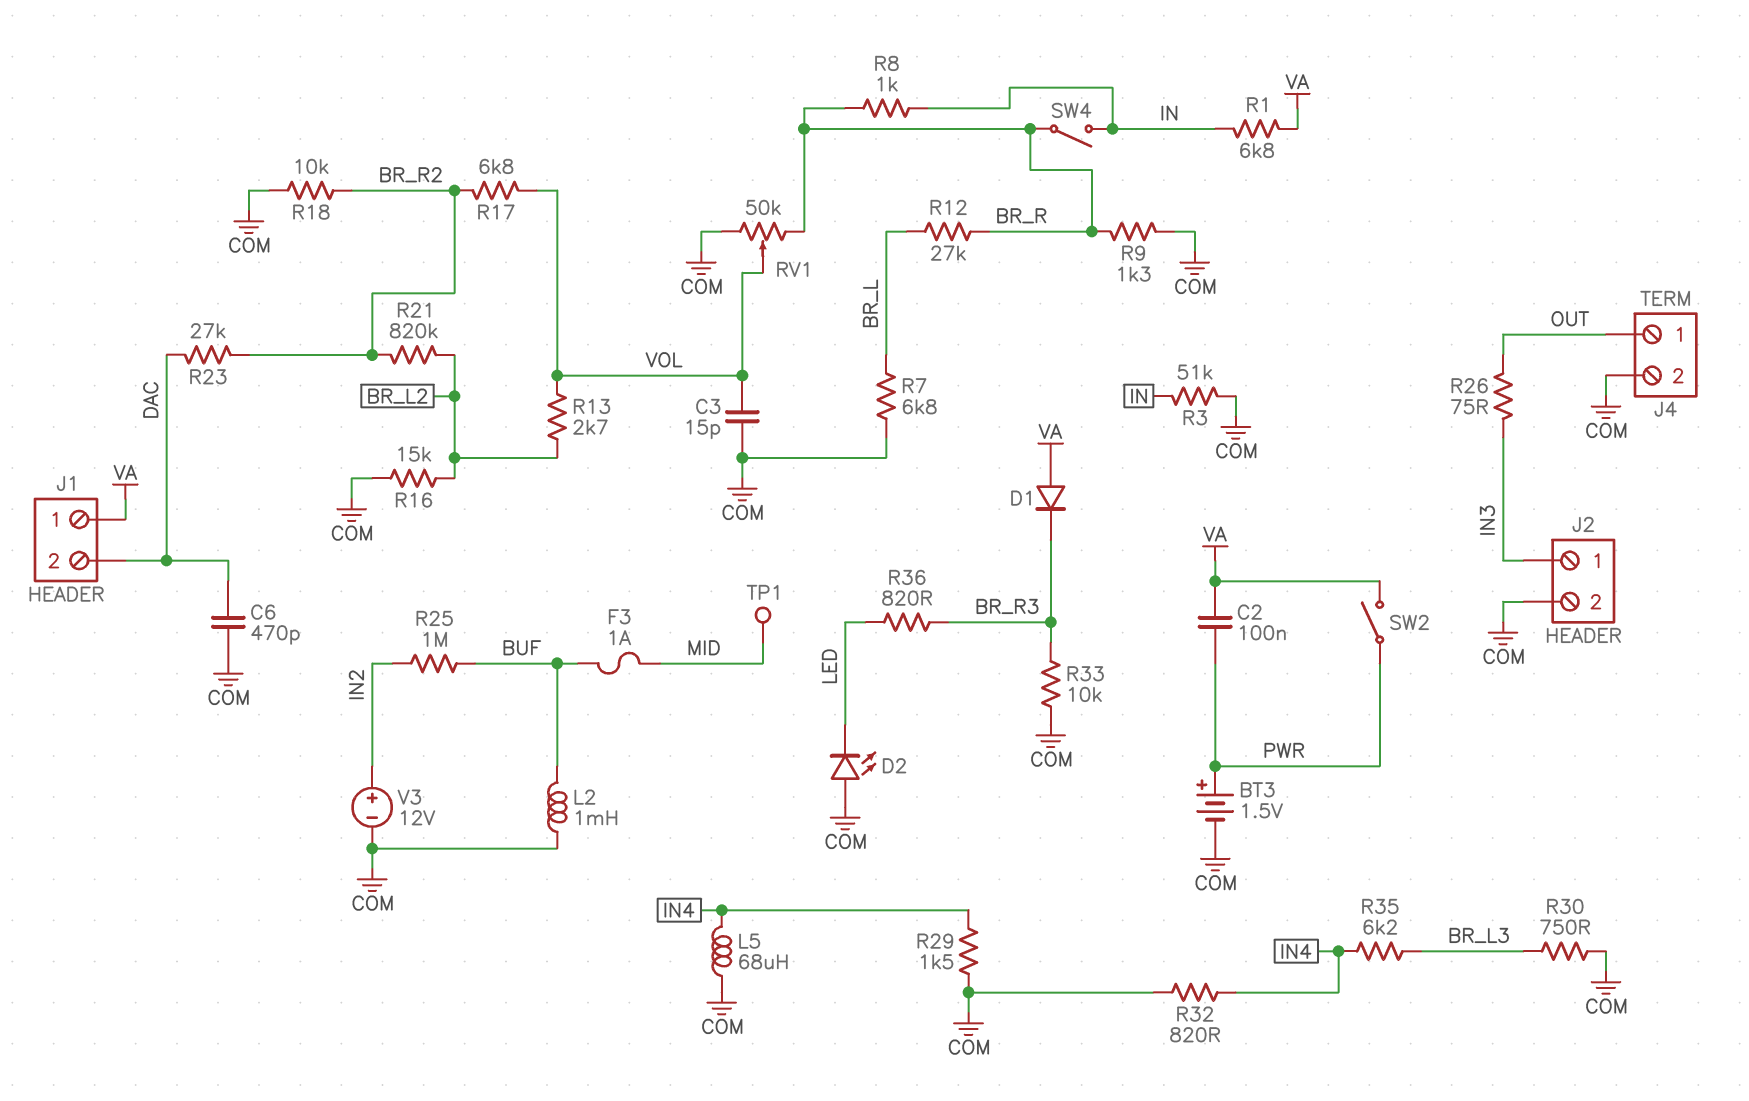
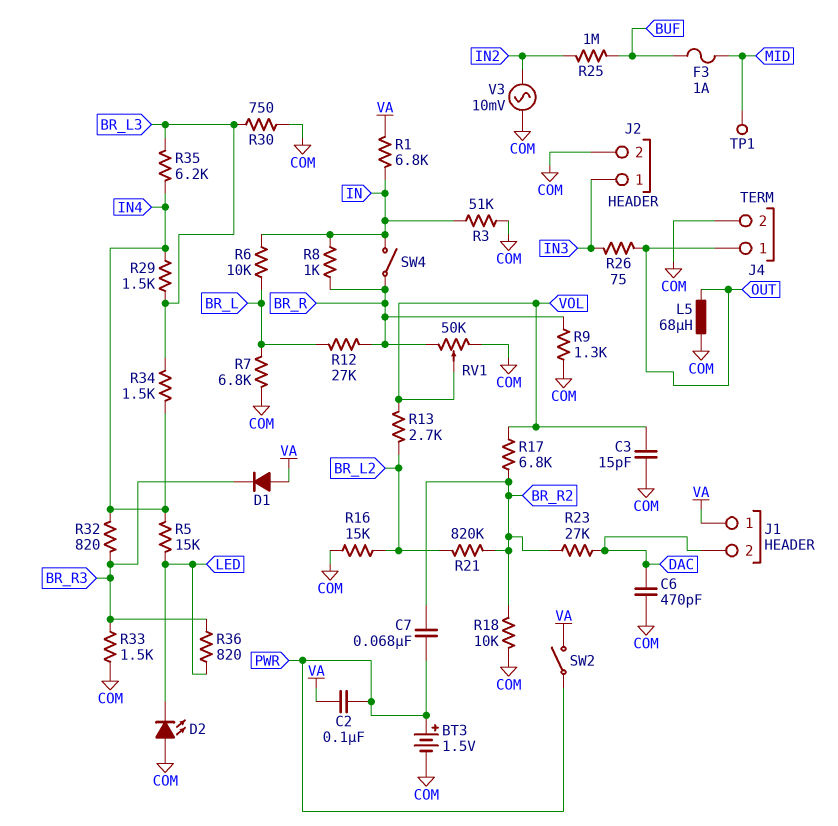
C7: none -> 68nF (BR_R2, PWR)
L2: 1mH (BUF, COM) -> none
L5: 68uH (COM, IN4) -> 68uH (COM, OUT)
R5: none -> 15k (IN4, LED)
R6: none -> 10k (BR_L, IN)
R29: 1.5k (COM, IN4) -> 1.5k (BR_L3, IN4)
R32: 820 (COM, IN4) -> 820 (BR_R3, IN4)
R33: 10k (BR_R3, COM) -> 1.5k (BR_R3, COM)
R34: none -> 1.5k (BR_L3, IN4)
V3: 12V (plus IN2, minus COM) -> AC 10mV (COM, IN2)

